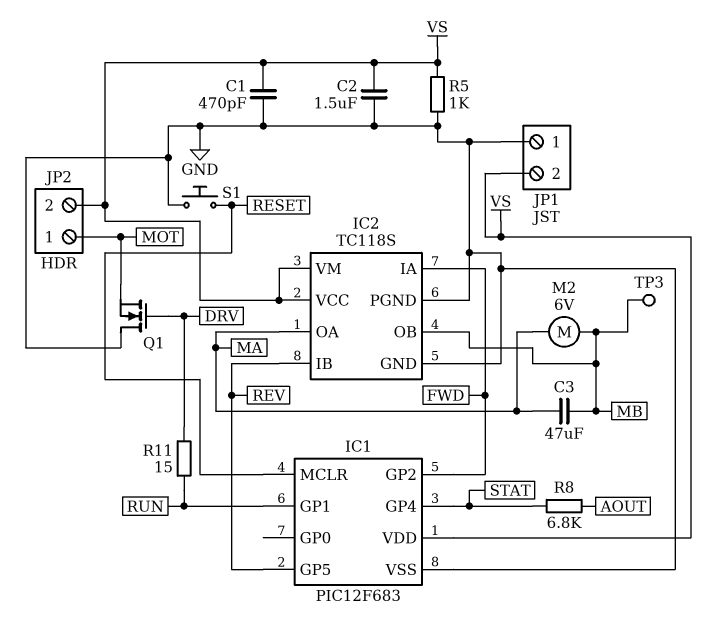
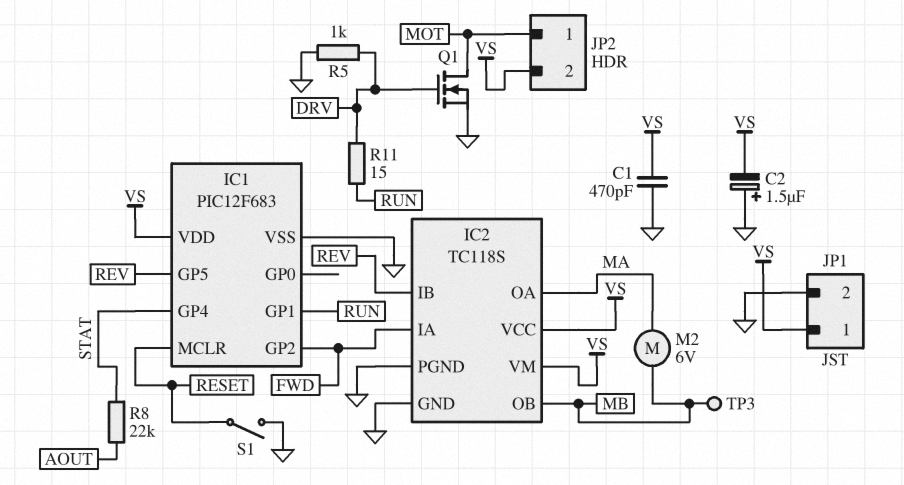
C2: 1.5uF (GND, VS) -> 1.5uF (plus GND, minus VS)
C3: 47uF (MA, MB) -> none
JP1 pin 1: GND -> VS
JP1 pin 2: VS -> GND
Q1: NMOS (G DRV, D GND, S MOT) -> NMOS (G DRV, D MOT, S GND)
R5: 1k (GND, VS) -> 1k (DRV, GND)
R8: 6.8k (AOUT, STAT) -> 22k (AOUT, STAT)
S1: button (GND, RESET) -> switch (GND, RESET)

